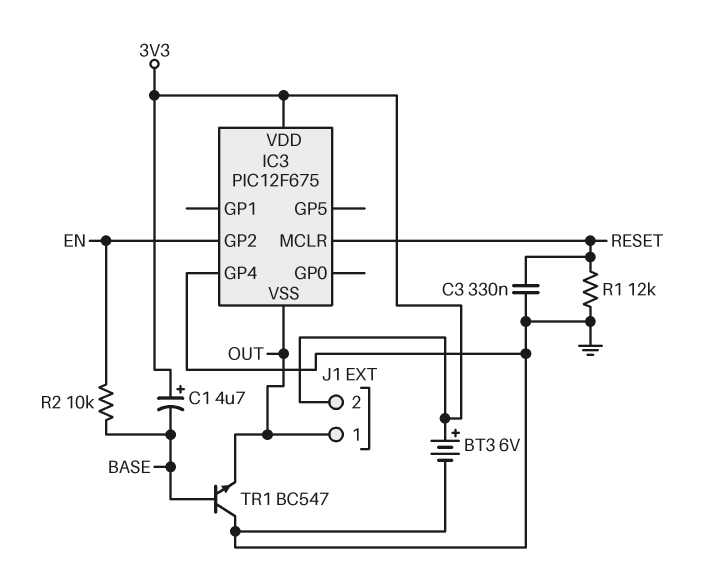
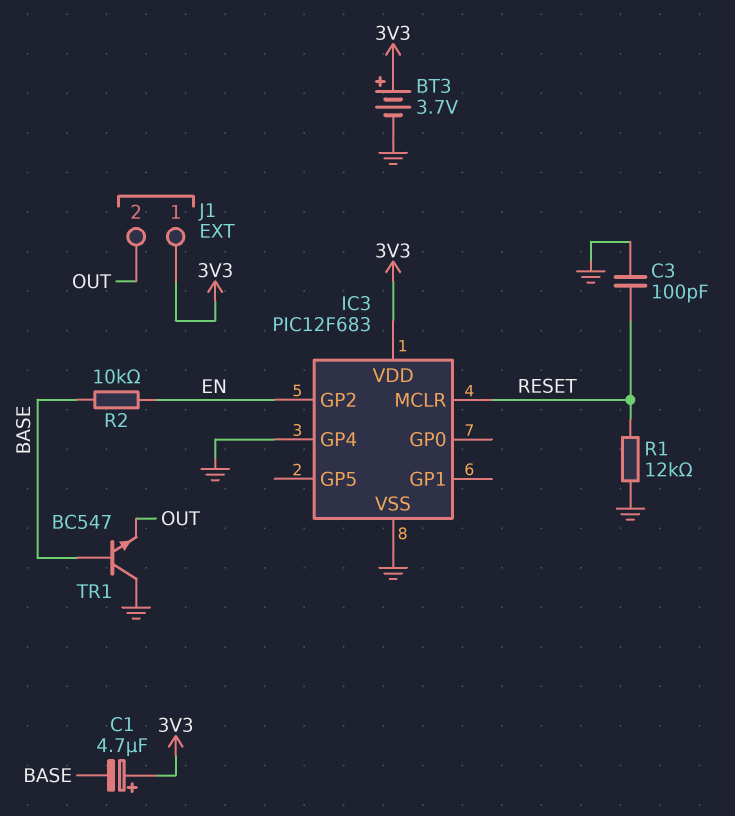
BT3: 6V (plus 3V3, minus GND) -> 3.7V (plus 3V3, minus GND)
C3: 330nF (GND, RESET) -> 100pF (GND, RESET)
IC3: PIC12F675 -> PIC12F683
IC3 pin VSS: OUT -> GND
J1 pin 1: OUT -> 3V3
J1 pin 2: 3V3 -> OUT

